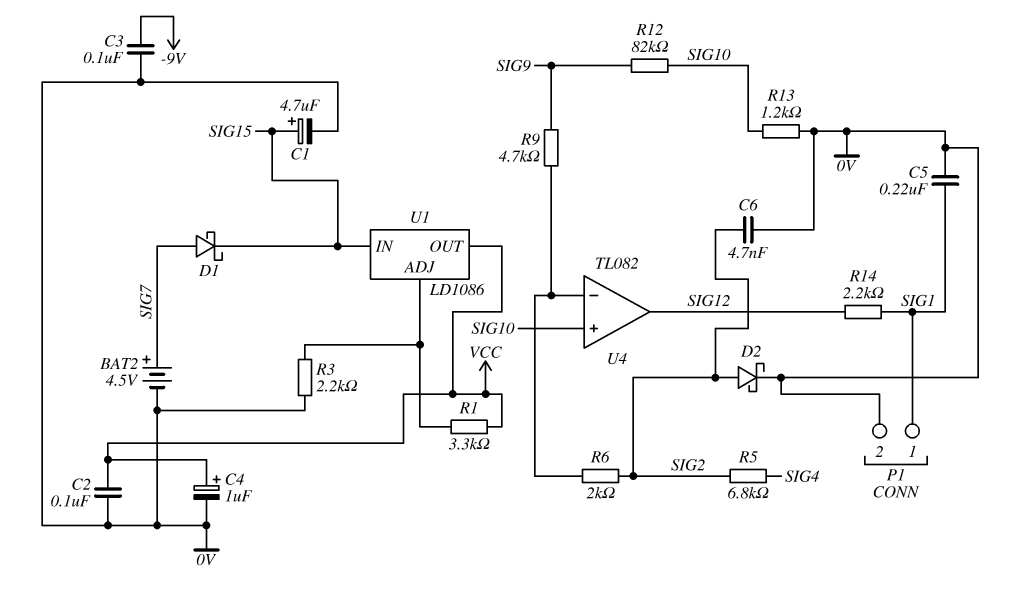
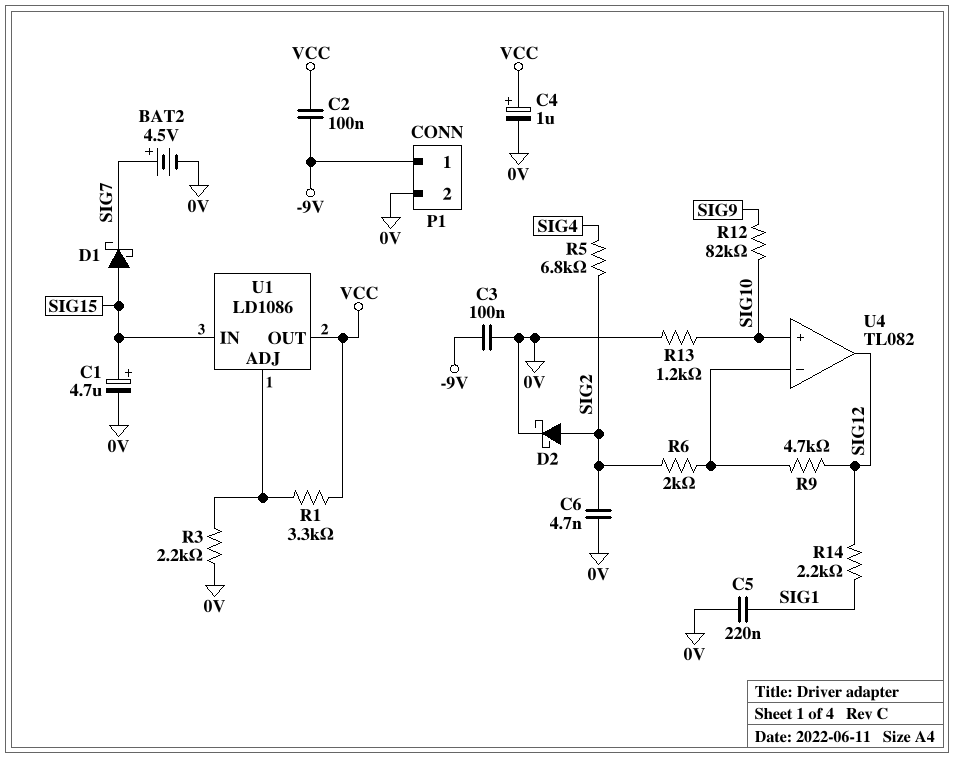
C2: 100nF (0V, VCC) -> 100nF (-9V, VCC)
D1: schottky (A SIG7, K SIG15) -> schottky (A SIG15, K SIG7)
P1 pin 1: SIG1 -> -9V
R9: 4.7k (SIG9, U4/in-) -> 4.7k (SIG12, U4/in-)

